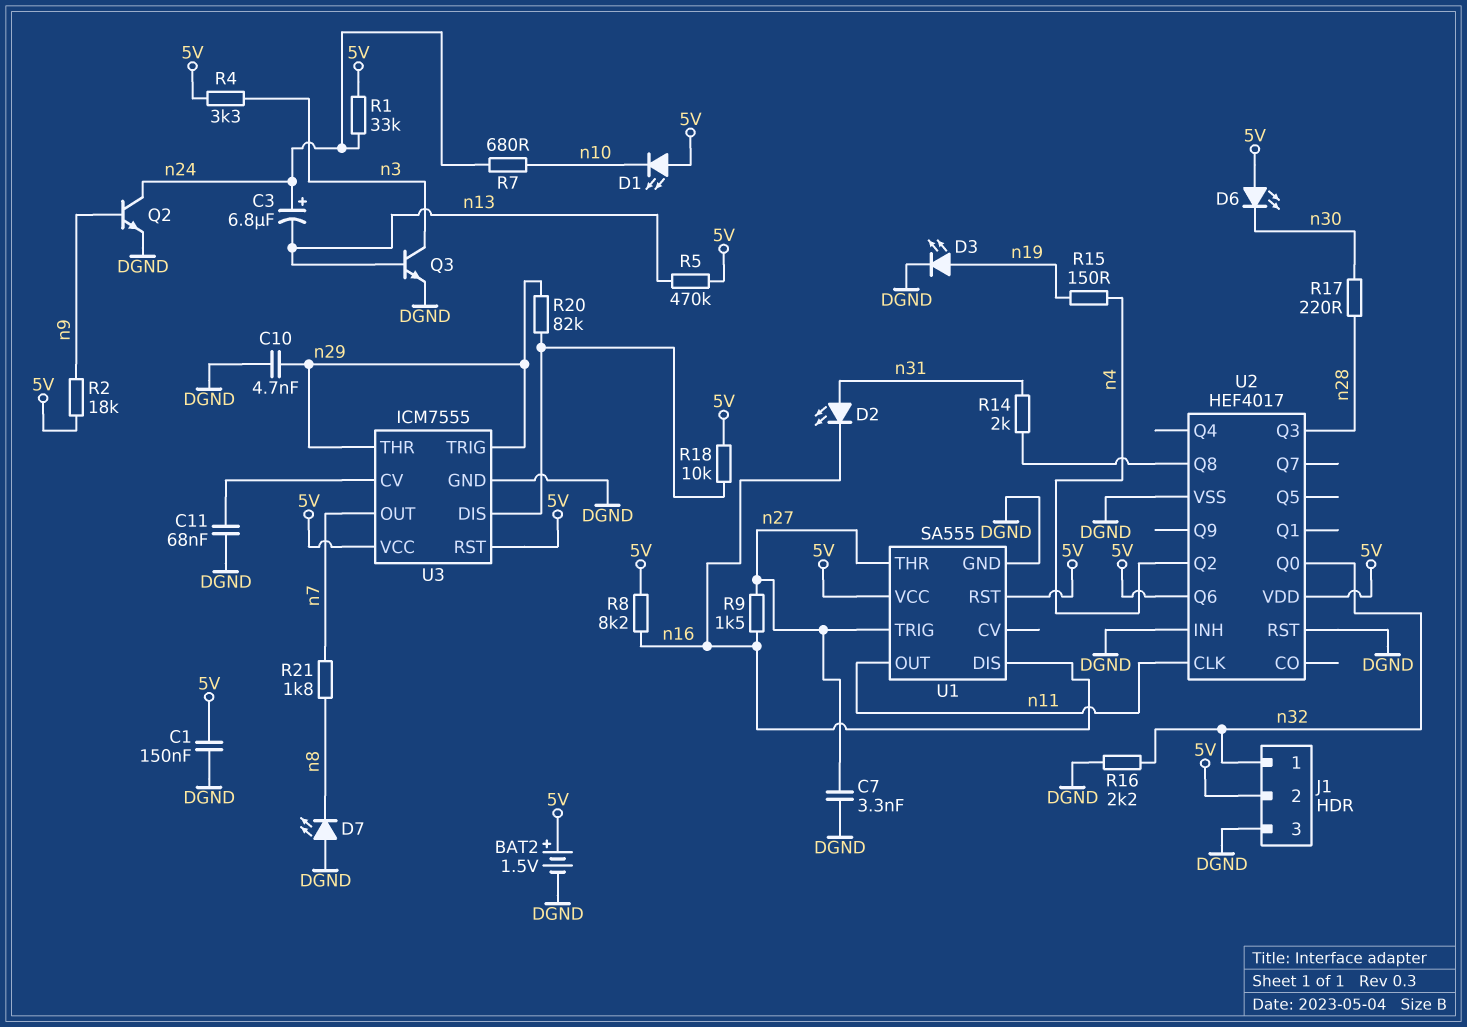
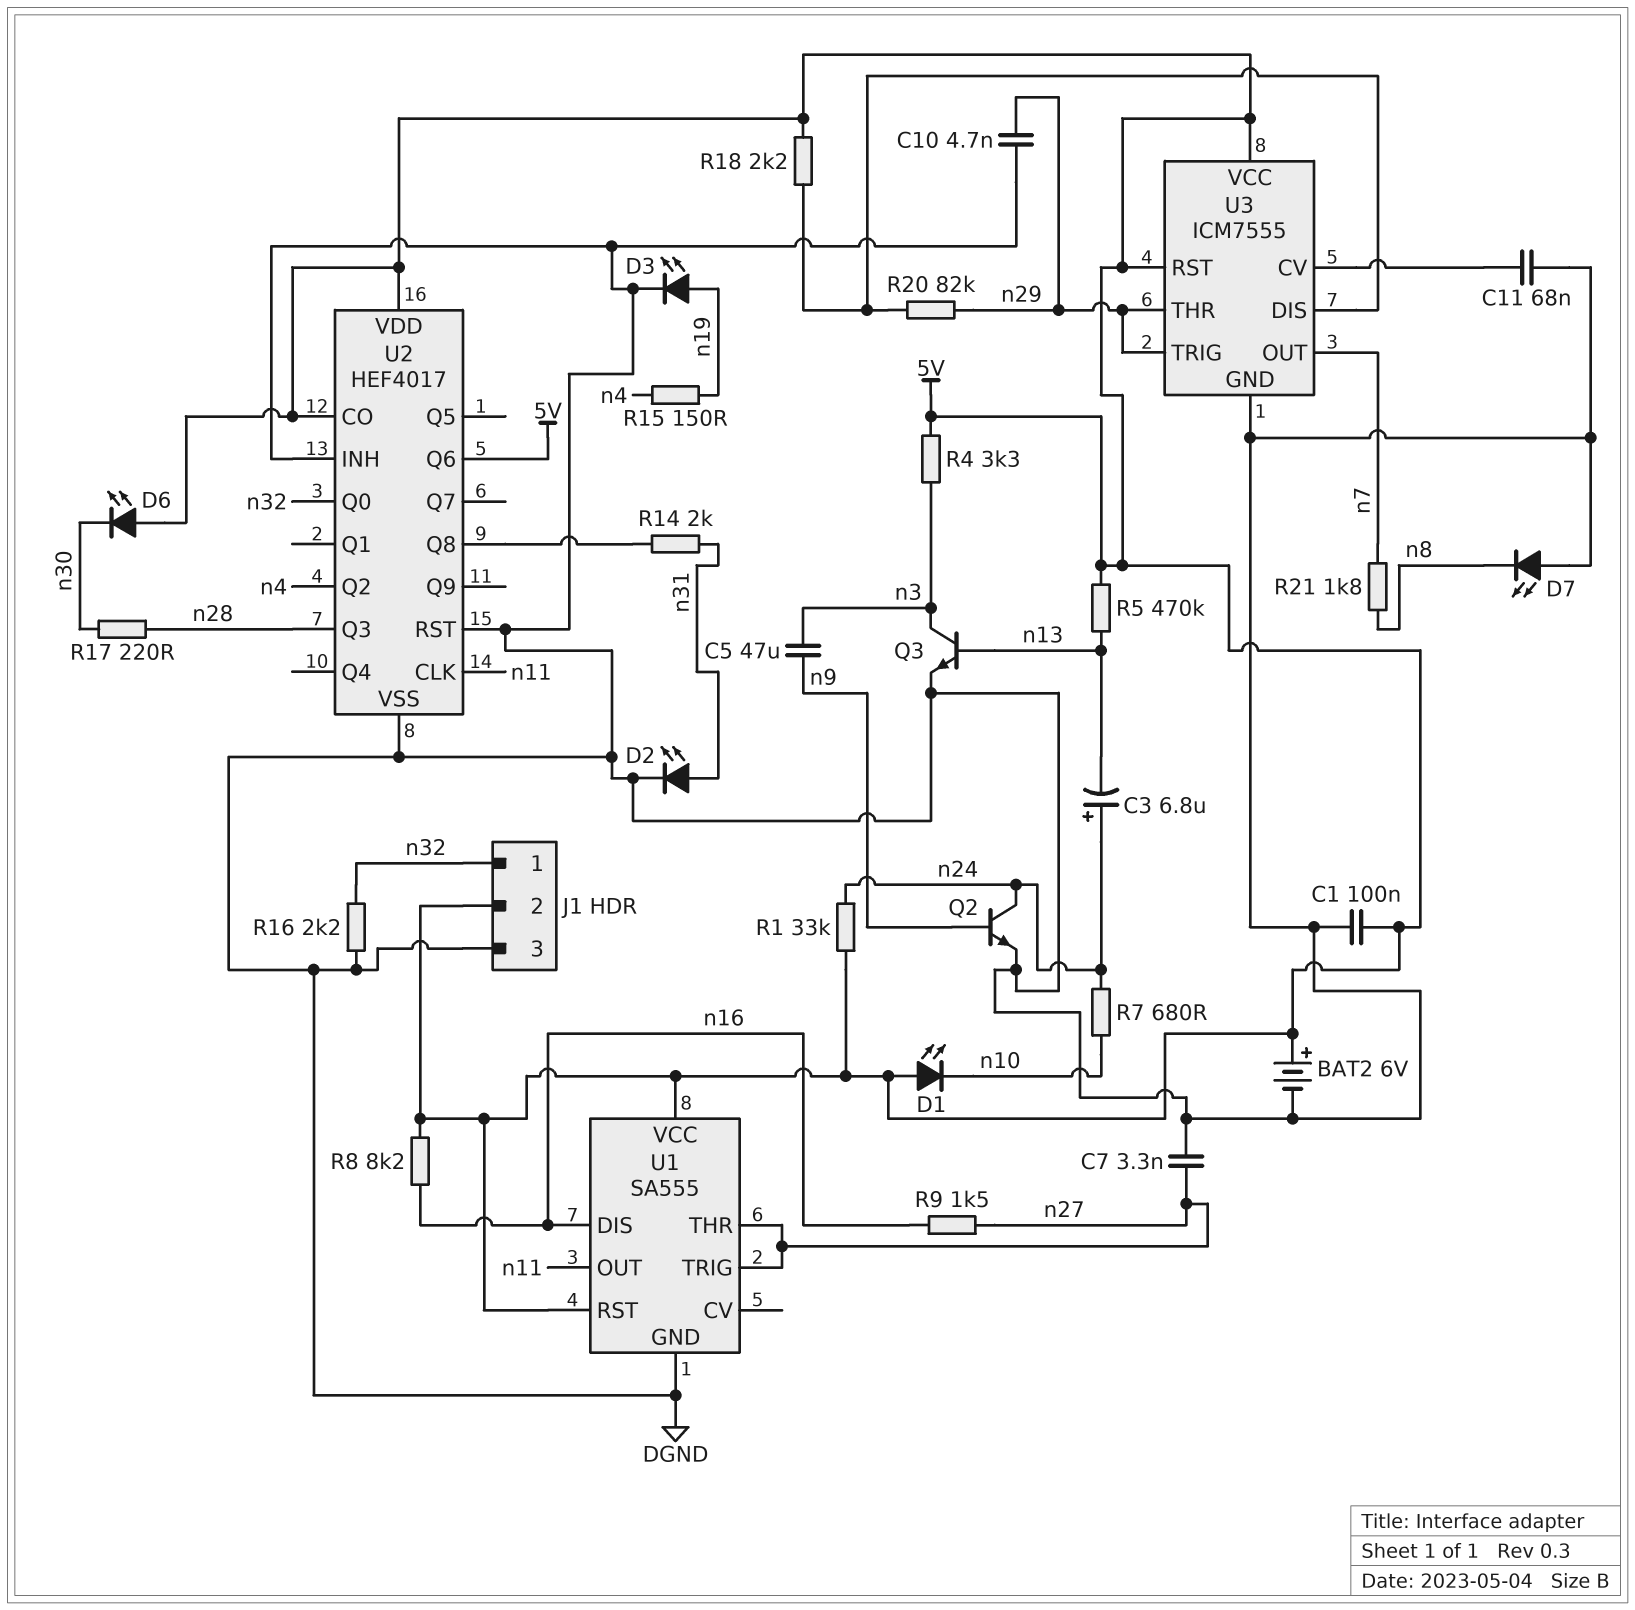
BAT2: 1.5V (plus 5V, minus DGND) -> 6V (plus 5V, minus DGND)
C1: 150nF (5V, DGND) -> 100nF (5V, DGND)
C5: none -> 47uF (n3, n9)
D2: LED (A n31, K n16) -> LED (A n31, K DGND)
R2: 18k (5V, n9) -> none
R18: 10k (5V, U3/DIS) -> 2.2k (5V, U3/DIS)
U2 pin CO: none -> 5V

